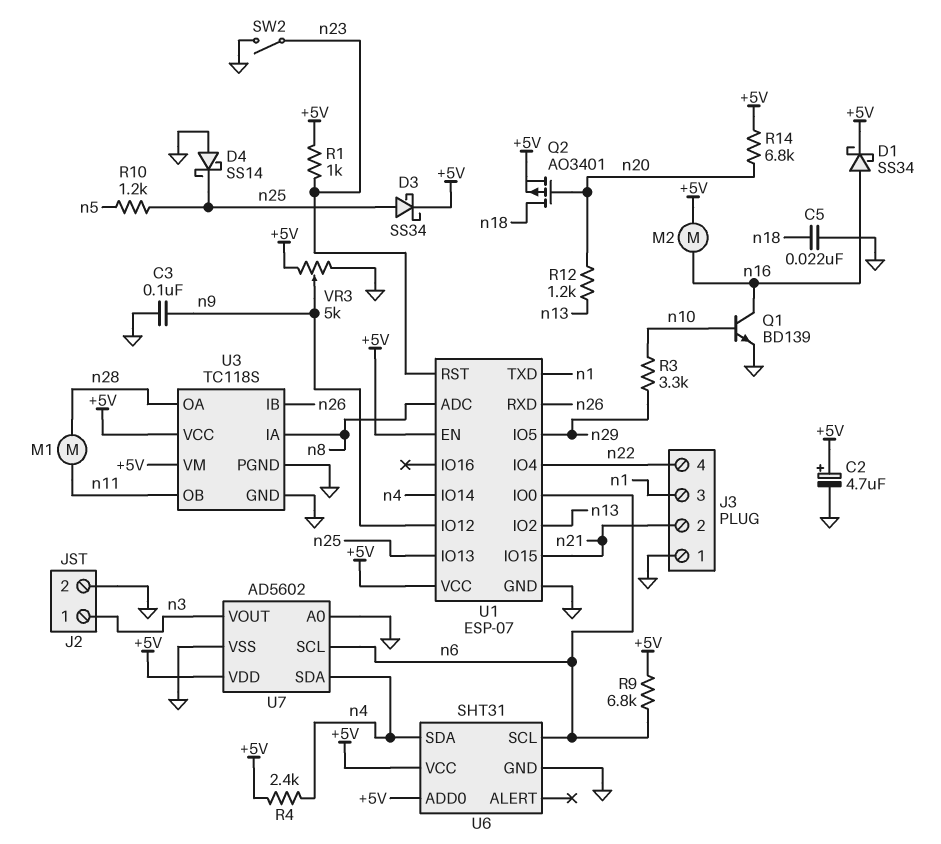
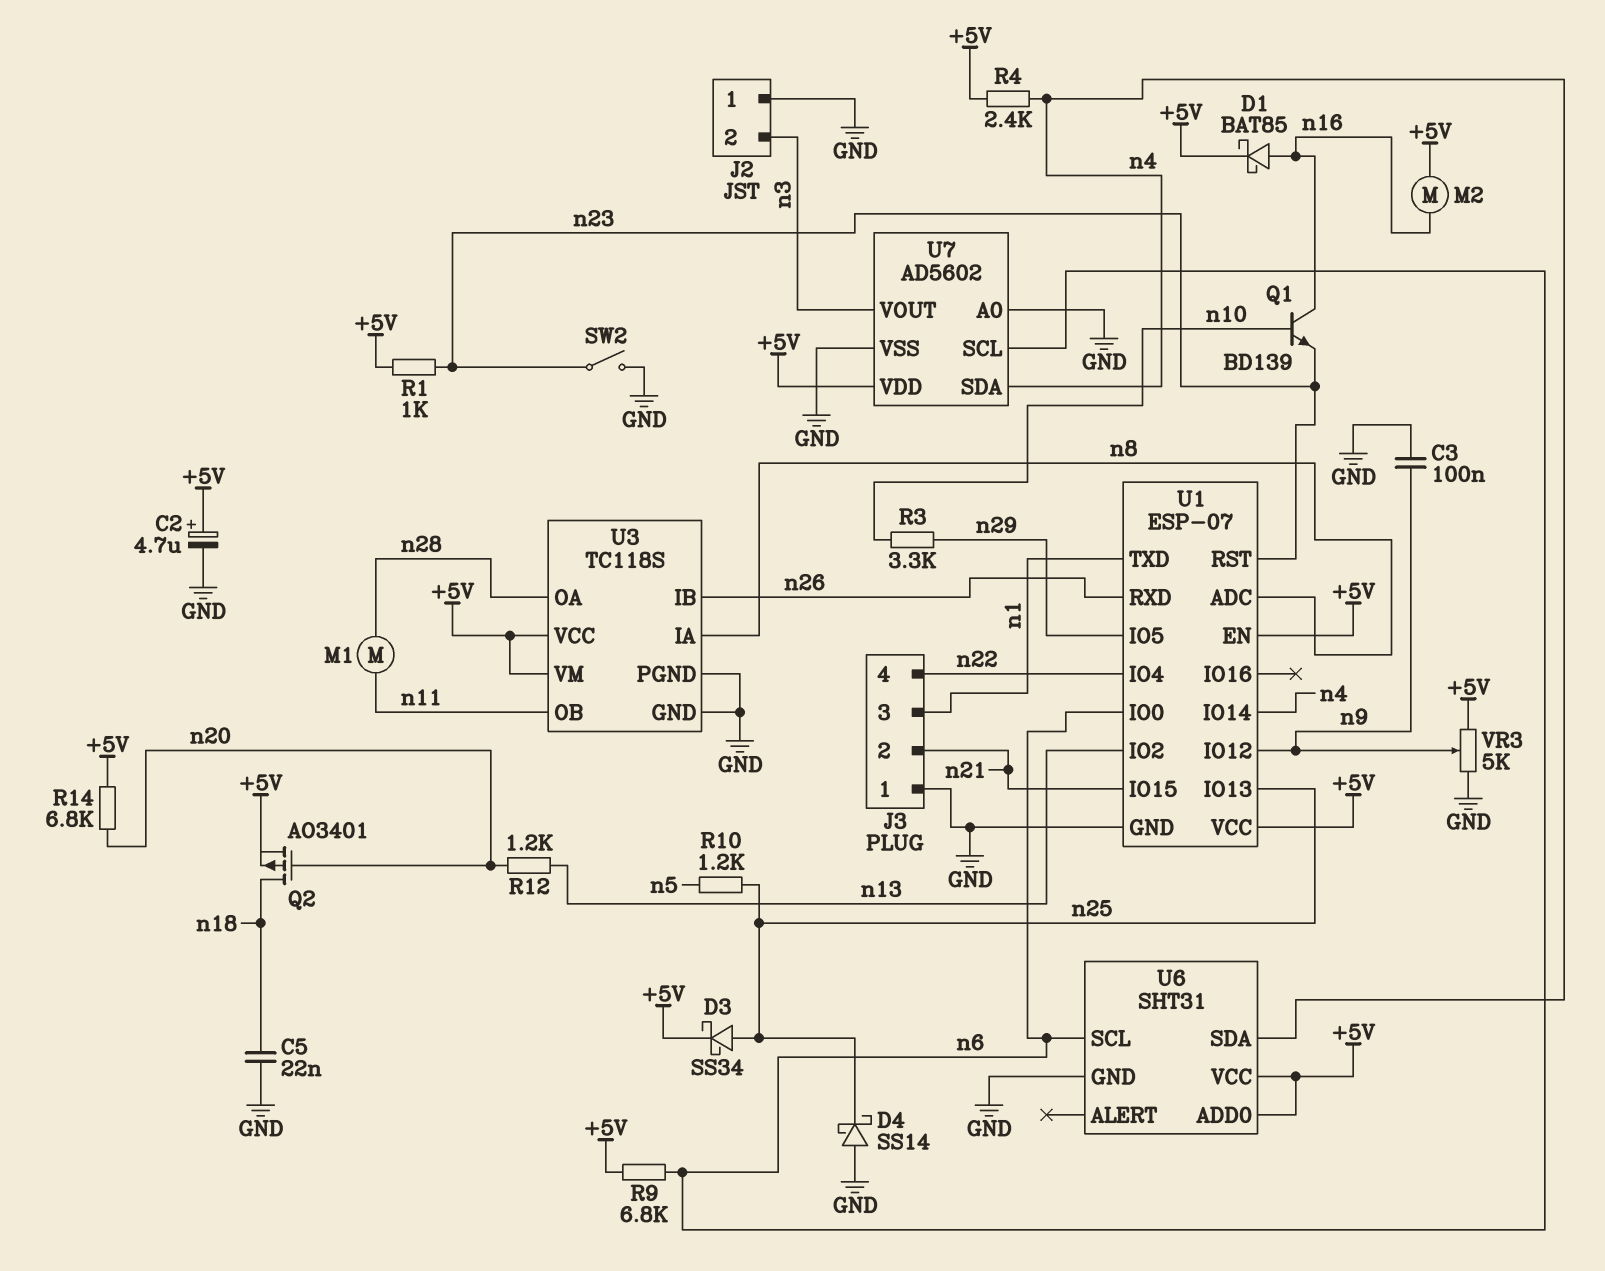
D1: schottky SS34 (A n16, K +5V) -> schottky BAT85 (A n16, K +5V)
J2 pin 1: n3 -> GND
J2 pin 2: GND -> n3
Q1: NPN BD139 (B n10, C n16, E GND) -> NPN BD139 (B n10, C n16, E n23)

